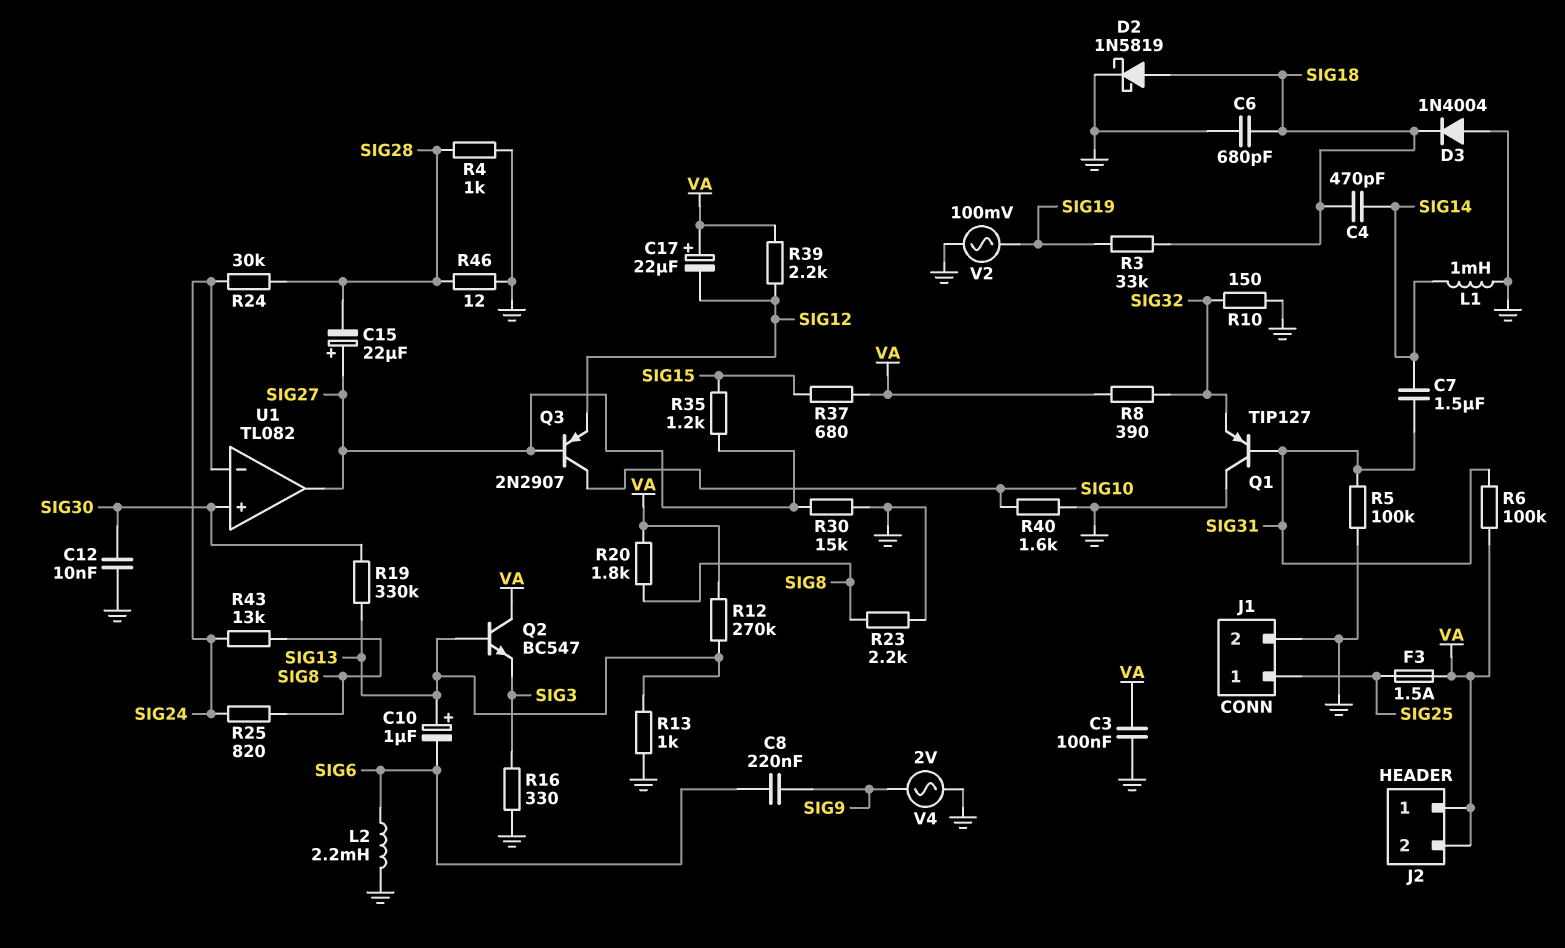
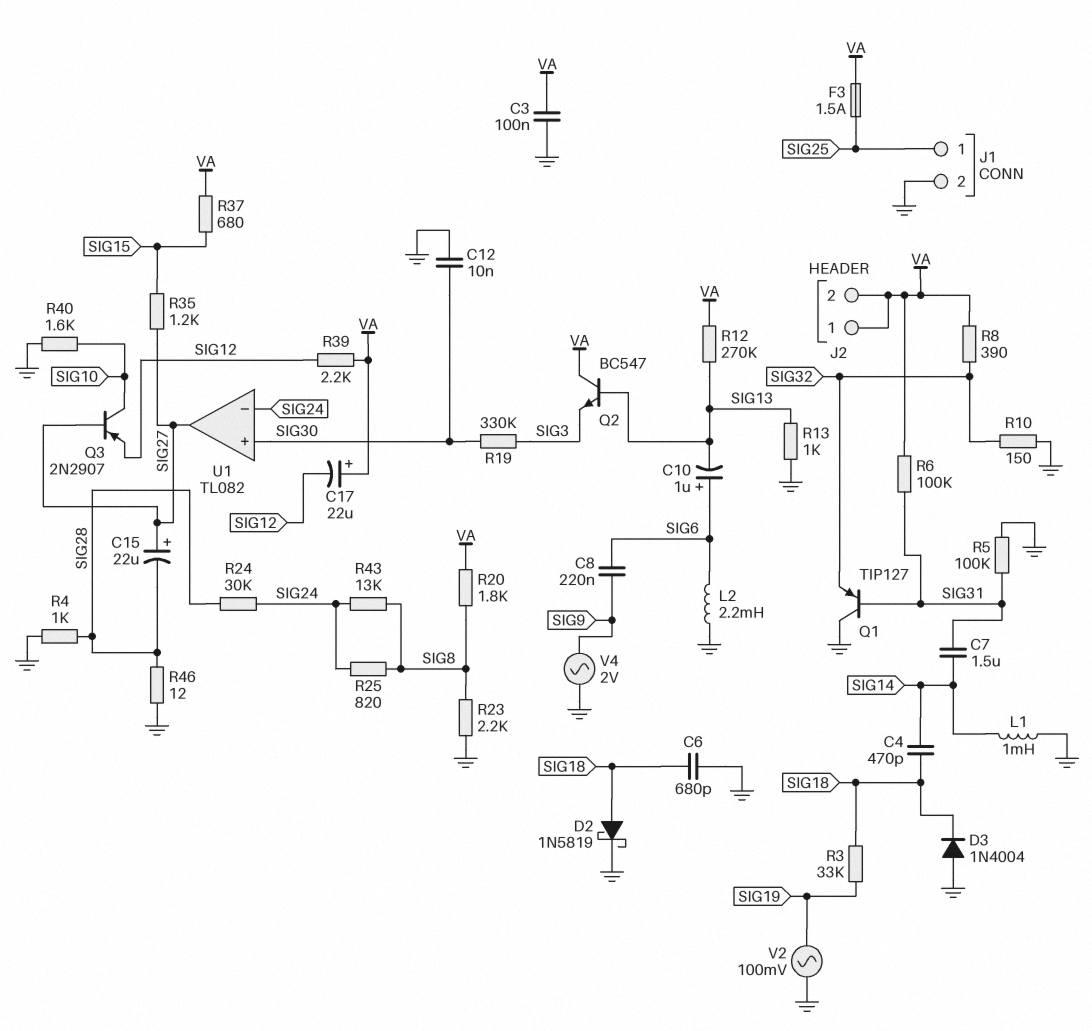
C10: 1uF (plus SIG13, minus SIG6) -> 1uF (plus SIG6, minus SIG13)
R16: 330 (GND, SIG3) -> none
R19: 330k (SIG13, SIG30) -> 330k (SIG3, SIG30)
R30: 15k (GND, SIG27) -> none

